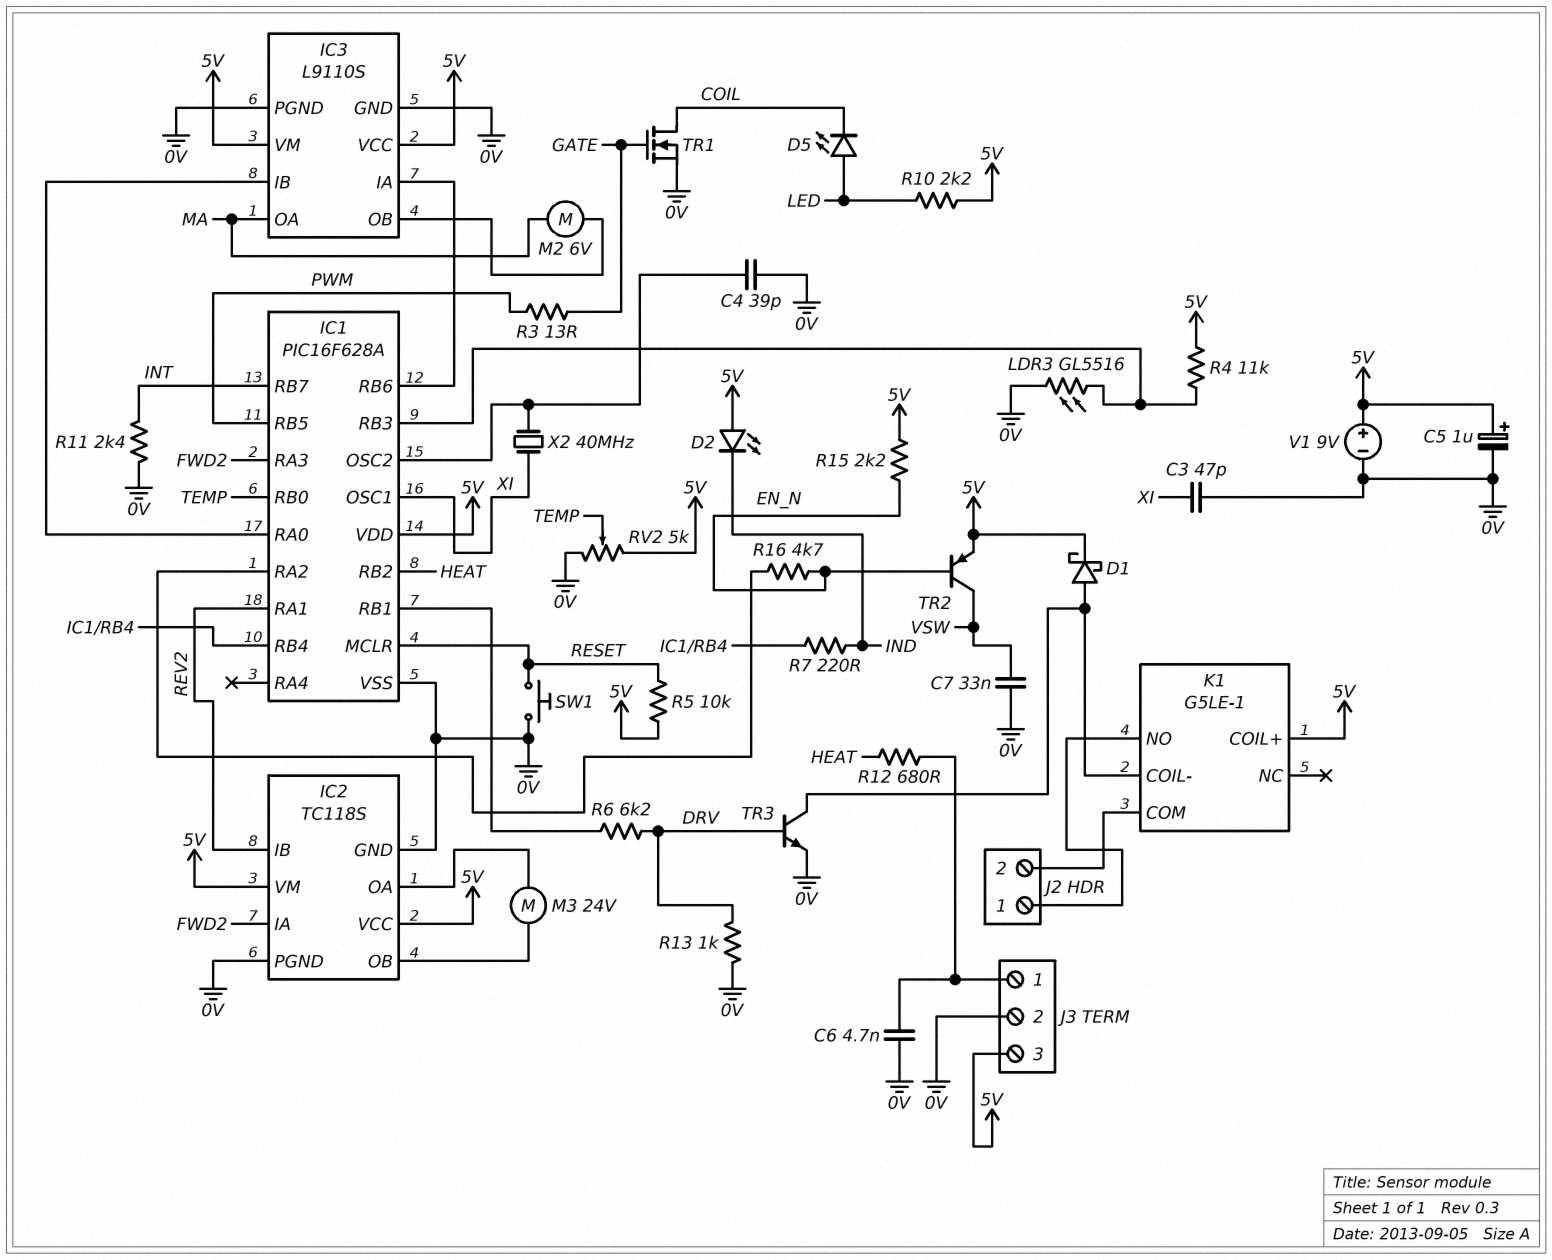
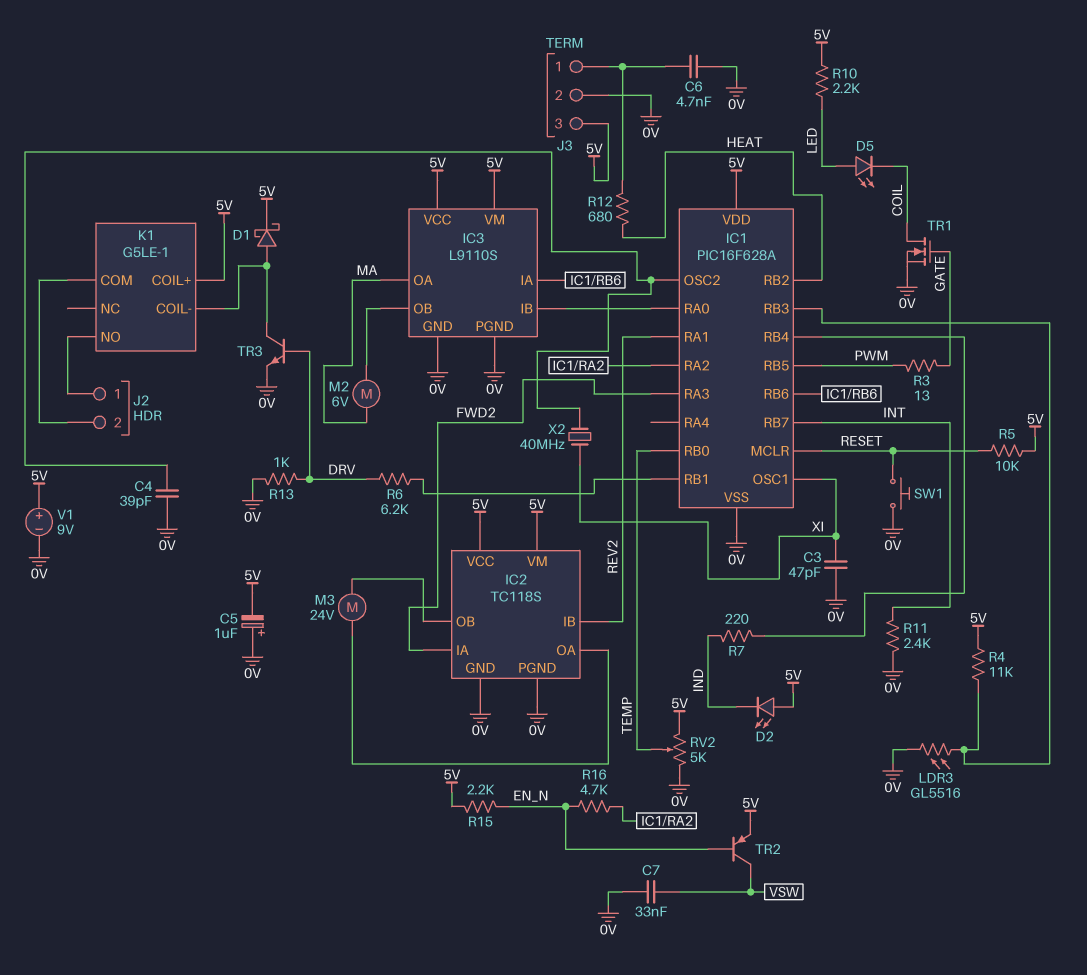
C5: 1uF (plus 5V, minus 0V) -> 1uF (plus 0V, minus 5V)

